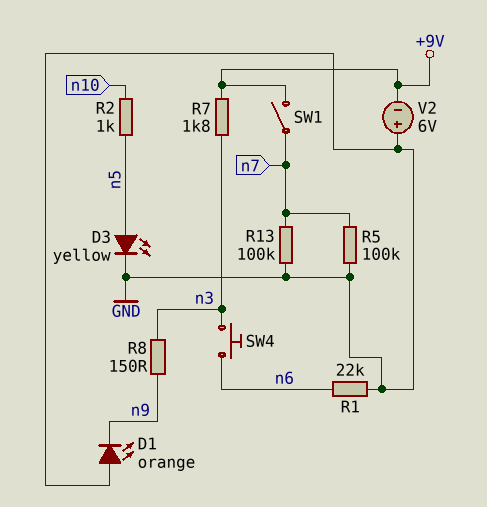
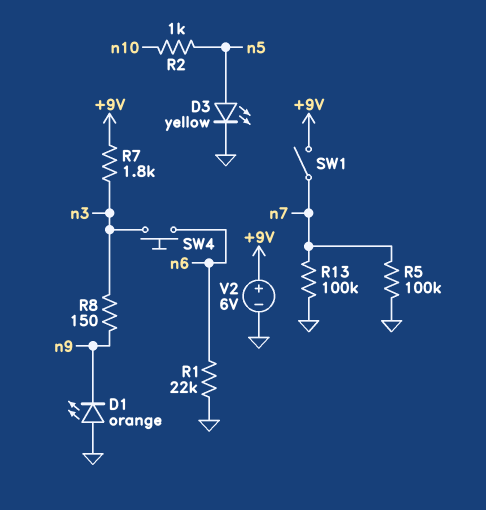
V2: 6V (plus GND, minus +9V) -> 6V (plus +9V, minus GND)

